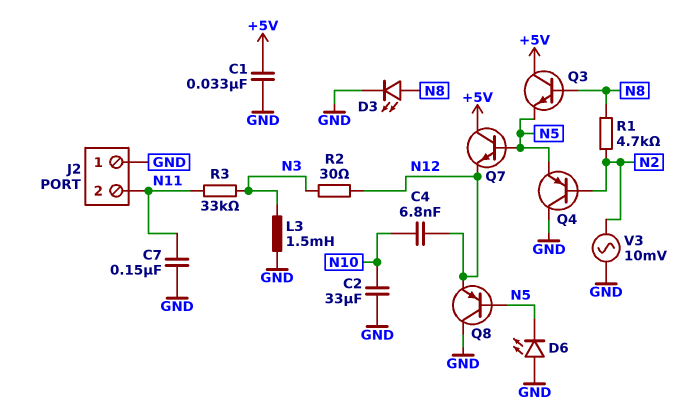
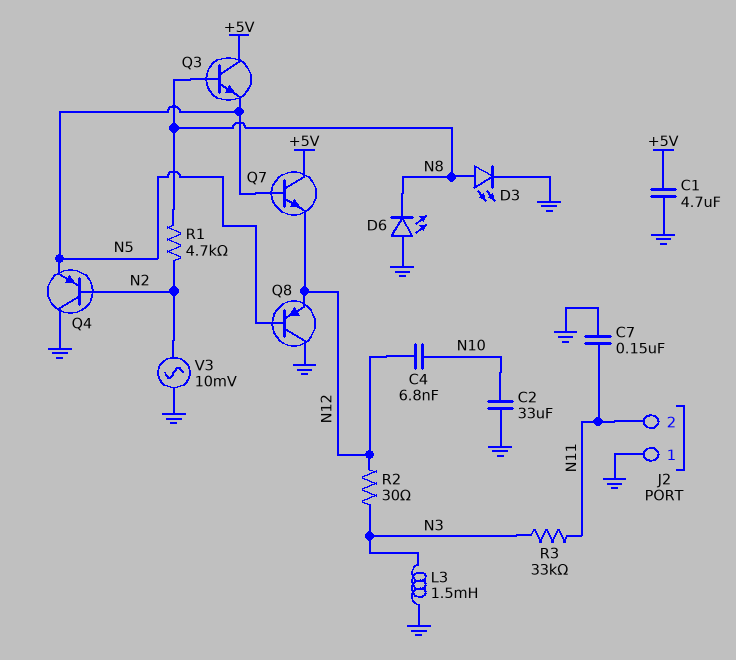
C1: 33nF (+5V, GND) -> 4.7uF (+5V, GND)
D6: LED (A GND, K N5) -> LED (A GND, K N8)

